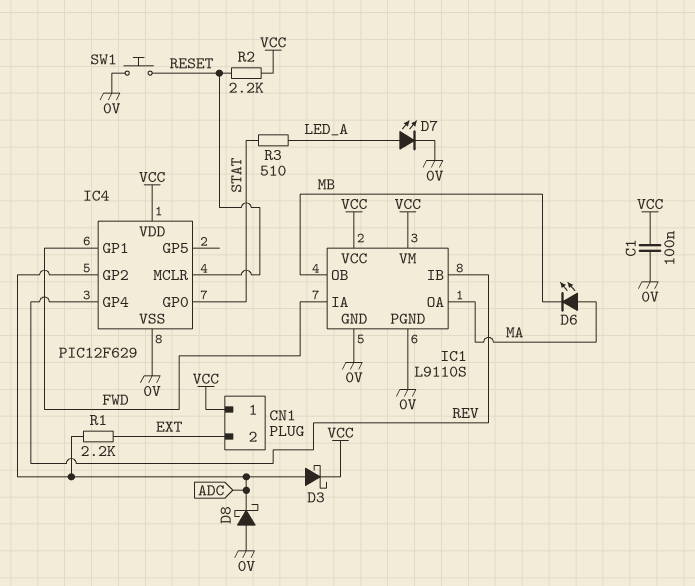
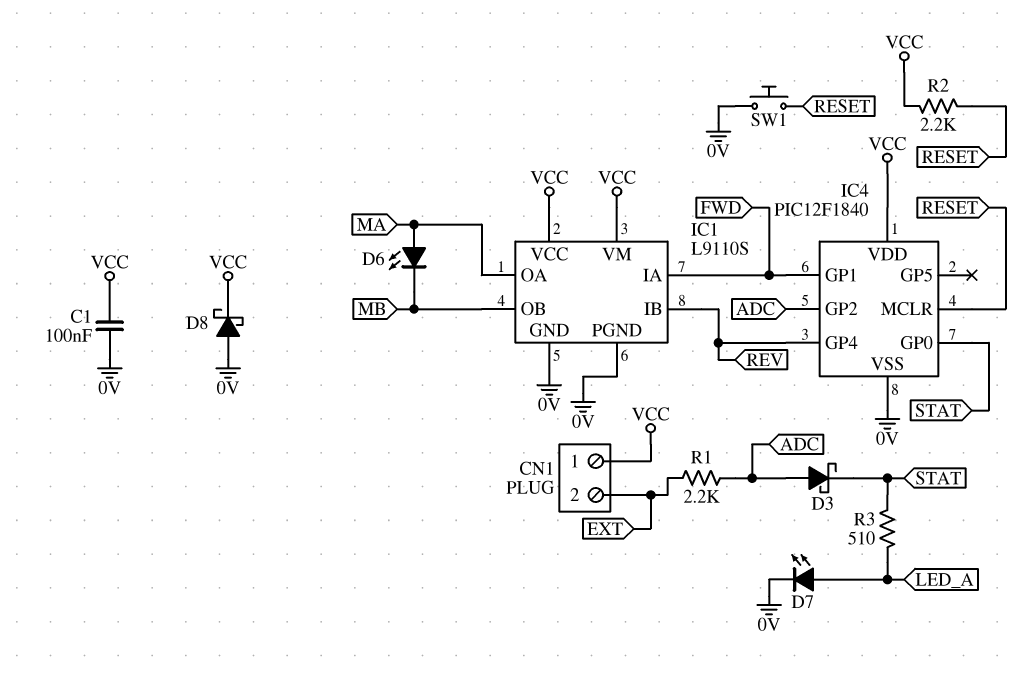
D3: schottky (A ADC, K VCC) -> schottky (A ADC, K STAT)
D8: schottky (A 0V, K ADC) -> schottky (A 0V, K VCC)
IC4: PIC12F629 -> PIC12F1840

